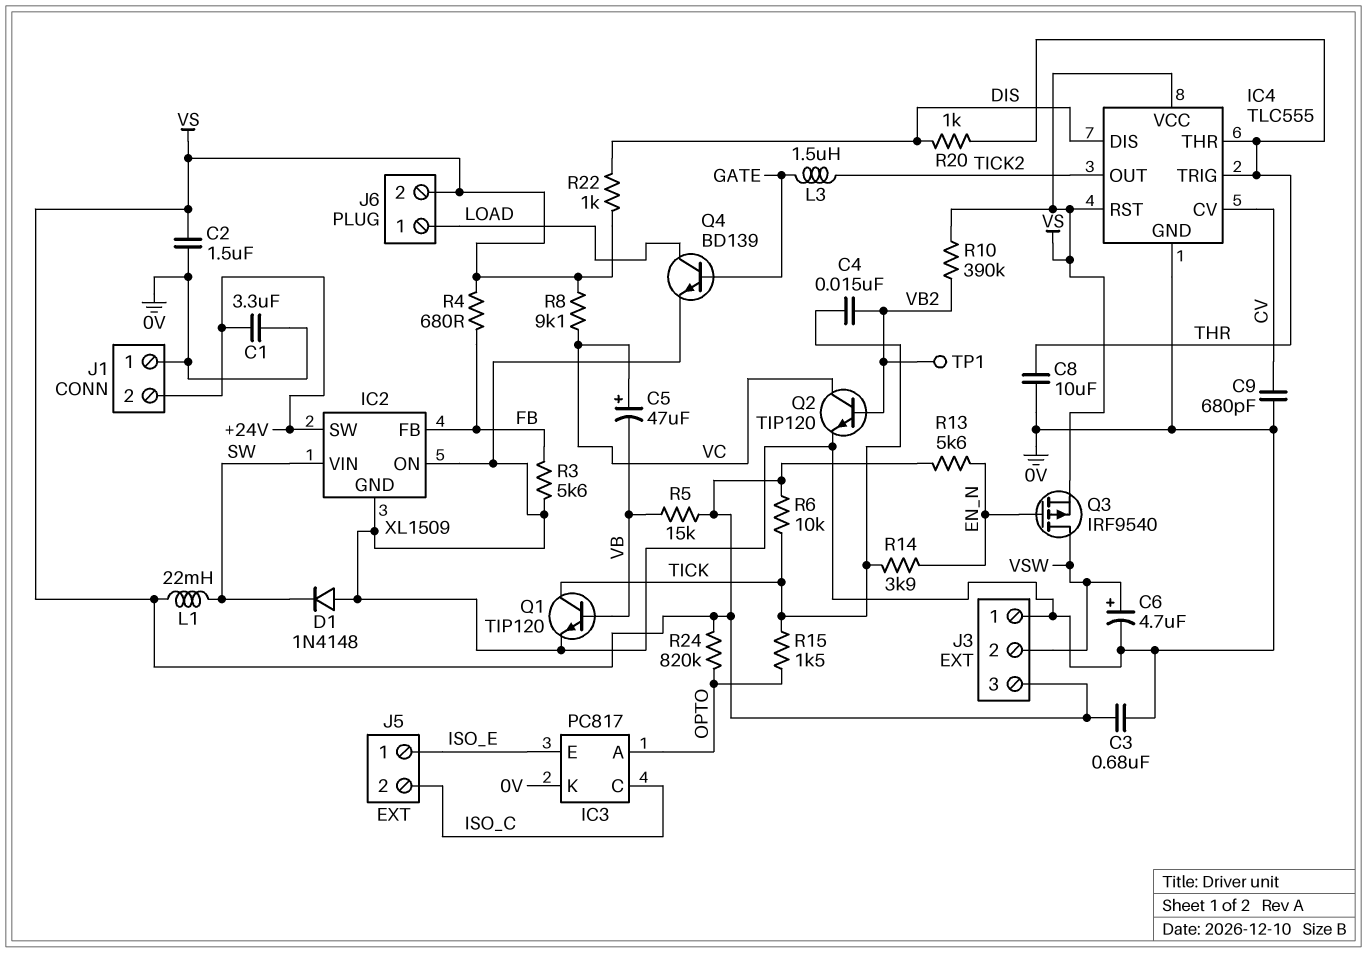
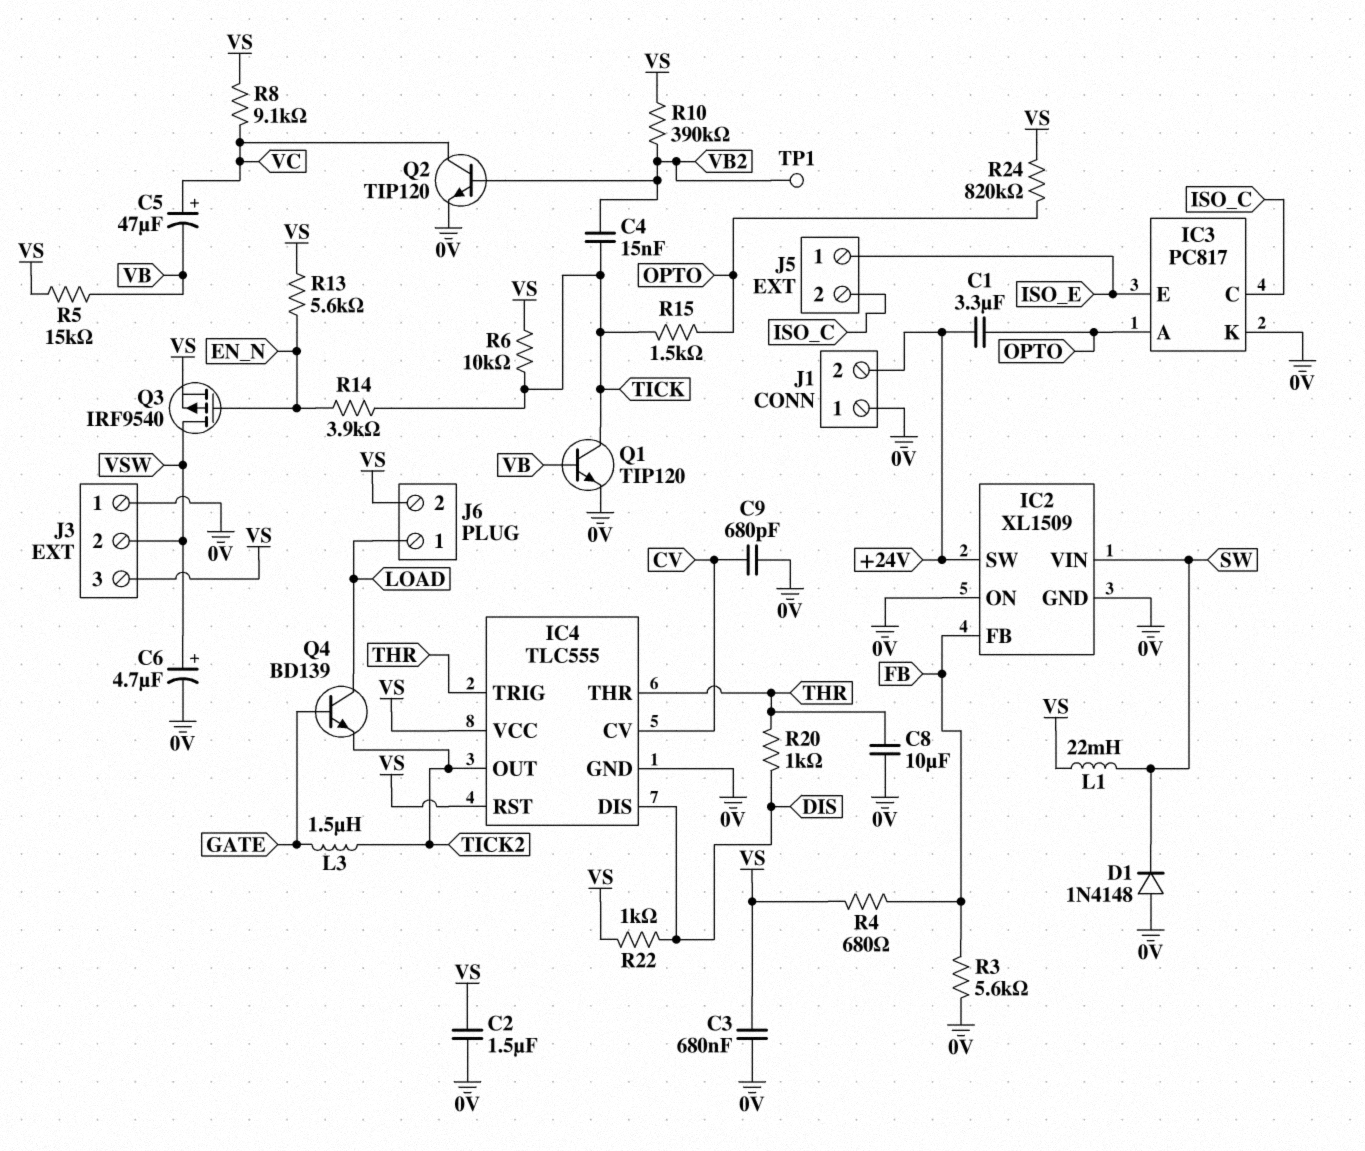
C1: 3.3uF (+24V, 0V) -> 3.3uF (+24V, OPTO)
Q4: NPN BD139 (B GATE, C LOAD, E 0V) -> NPN BD139 (B GATE, C LOAD, E TICK2)

